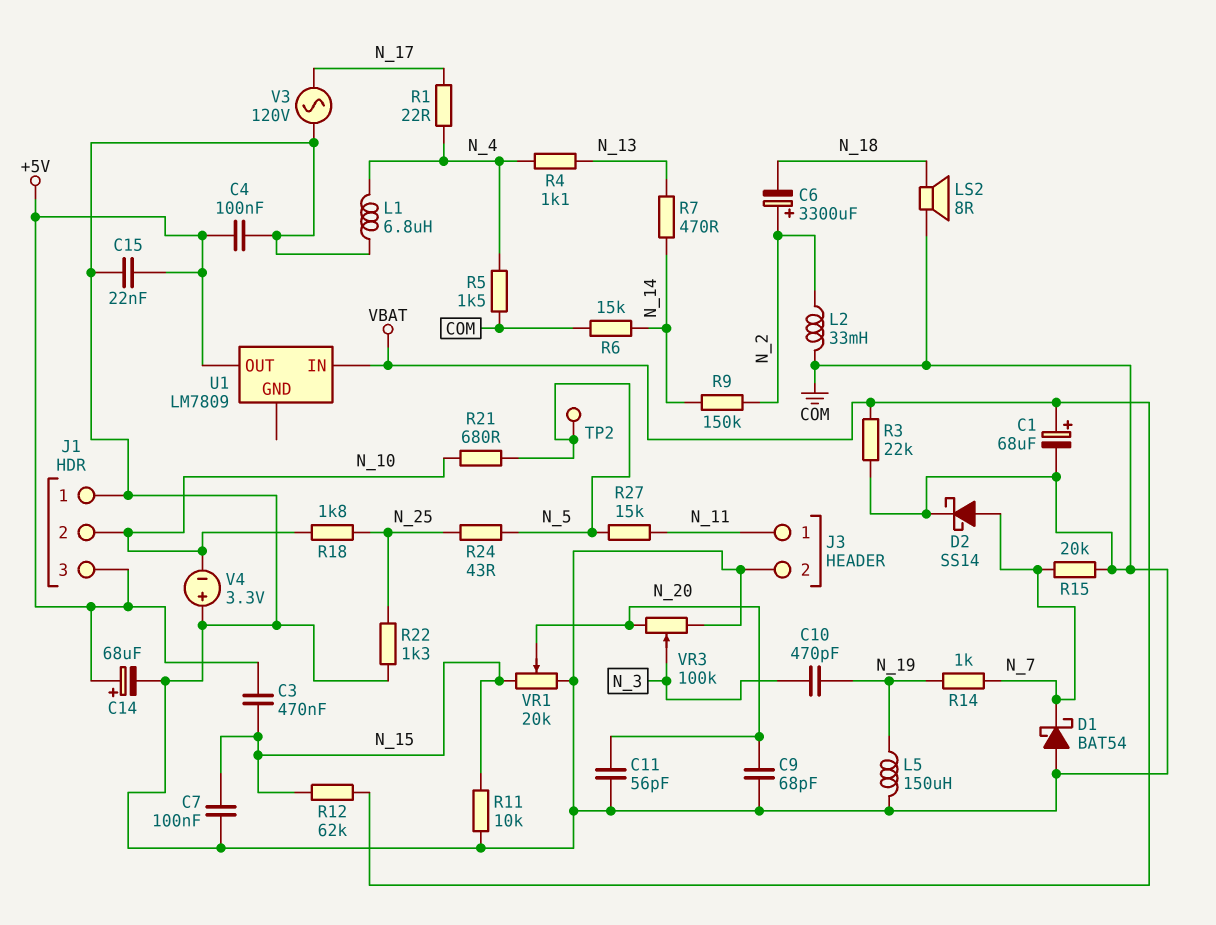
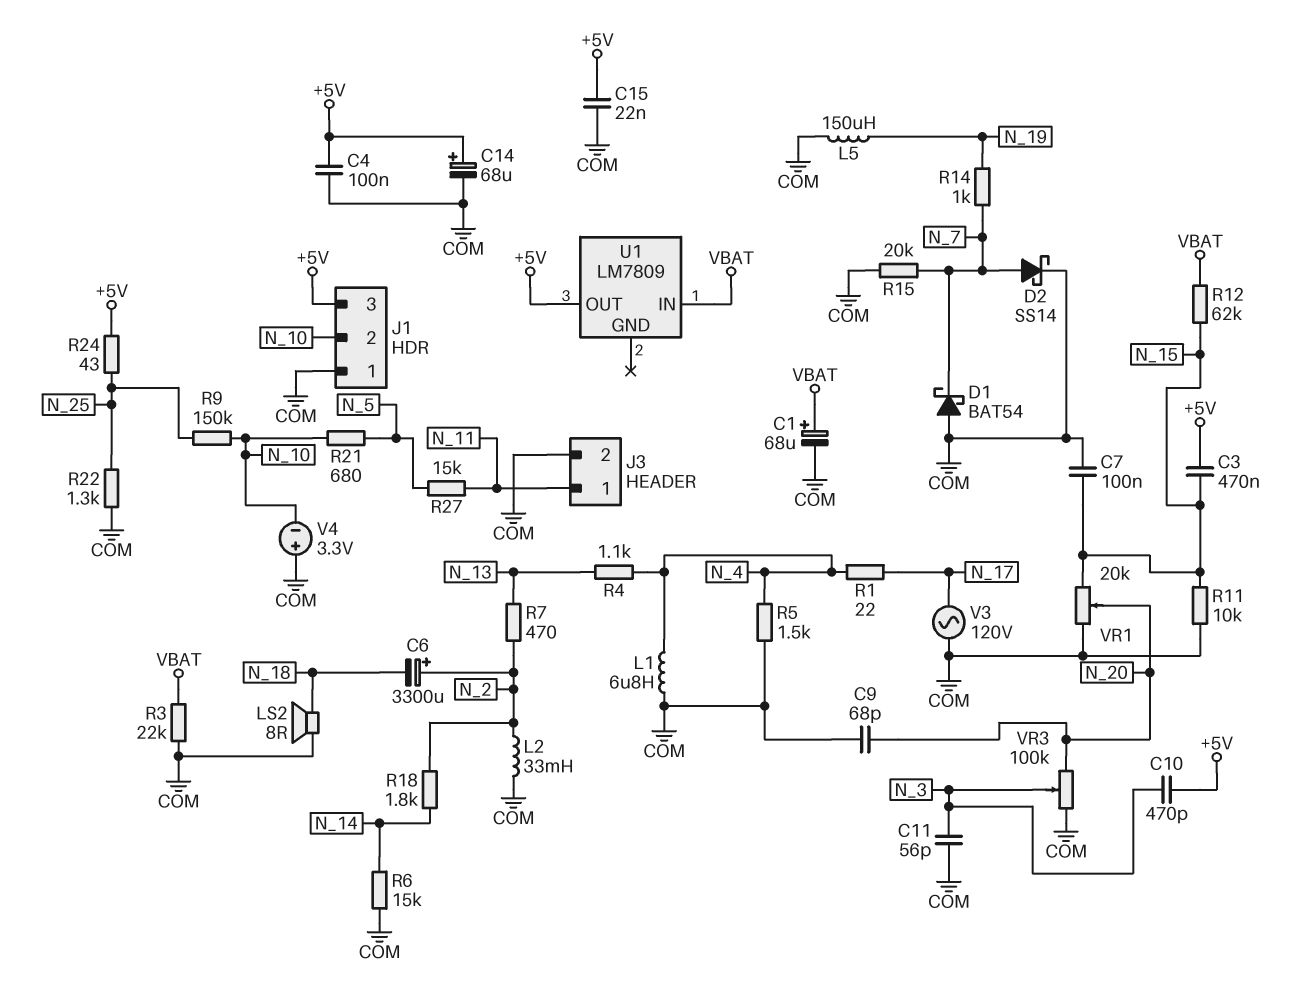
C10: 470pF (N_3, N_19) -> 470pF (+5V, N_3)
C11: 56pF (COM, N_20) -> 56pF (COM, N_3)
R7: 470 (N_13, N_14) -> 470 (N_2, N_13)
R9: 150k (N_2, N_14) -> 150k (N_10, N_25)
R18: 1.8k (N_10, N_25) -> 1.8k (N_2, N_14)
R24: 43 (N_5, N_25) -> 43 (+5V, N_25)
TP2: test point (N_5) -> none

